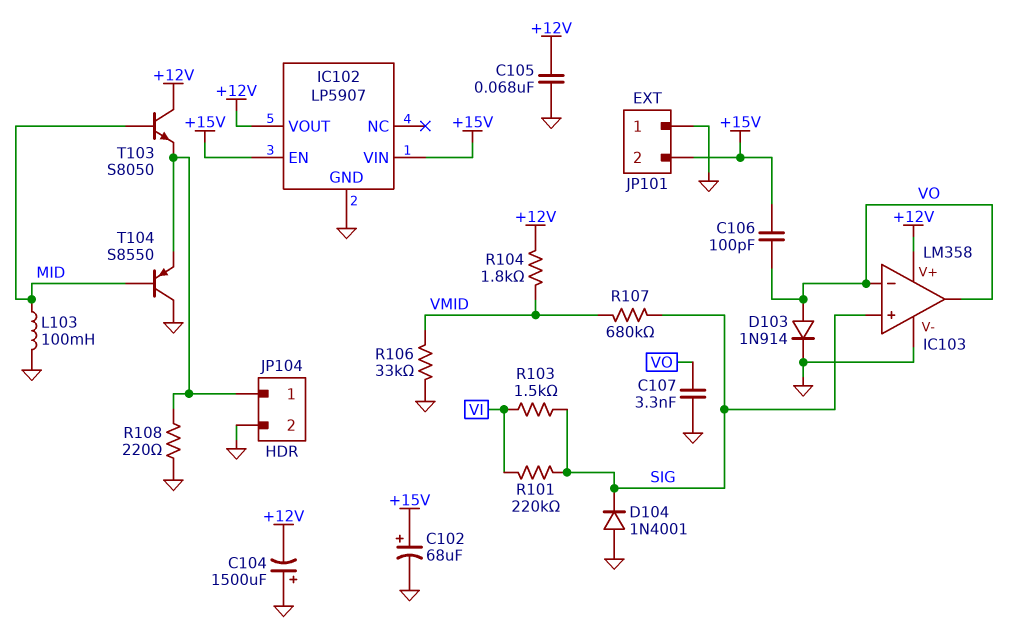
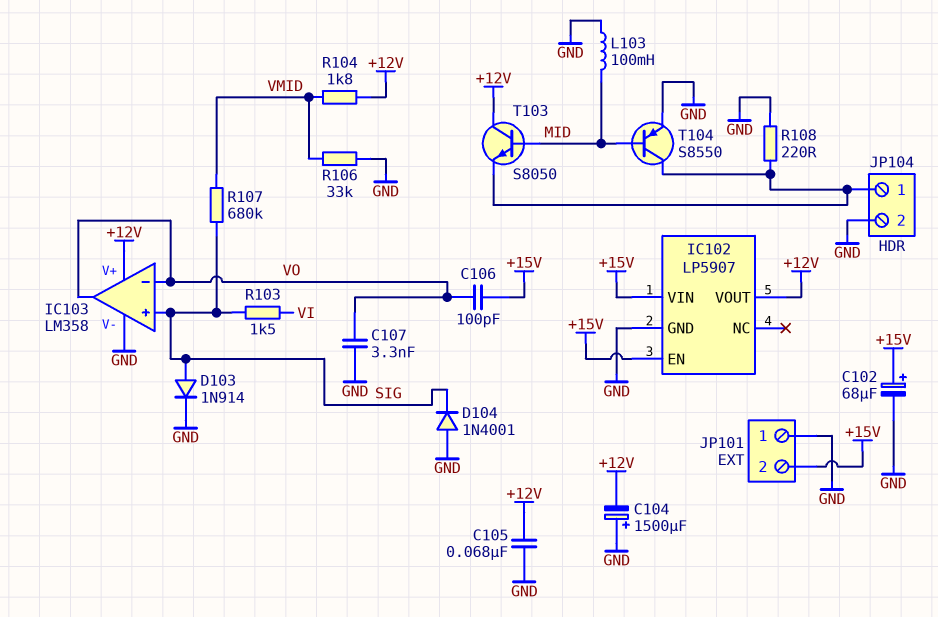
D103: diode 1N914 (A VO, K GND) -> diode 1N914 (A SIG, K GND)
R101: 220k (SIG, VI) -> none
T104: PNP S8550 (B MID, C GND, E JP104/1) -> PNP S8550 (B MID, C JP104/1, E GND)

